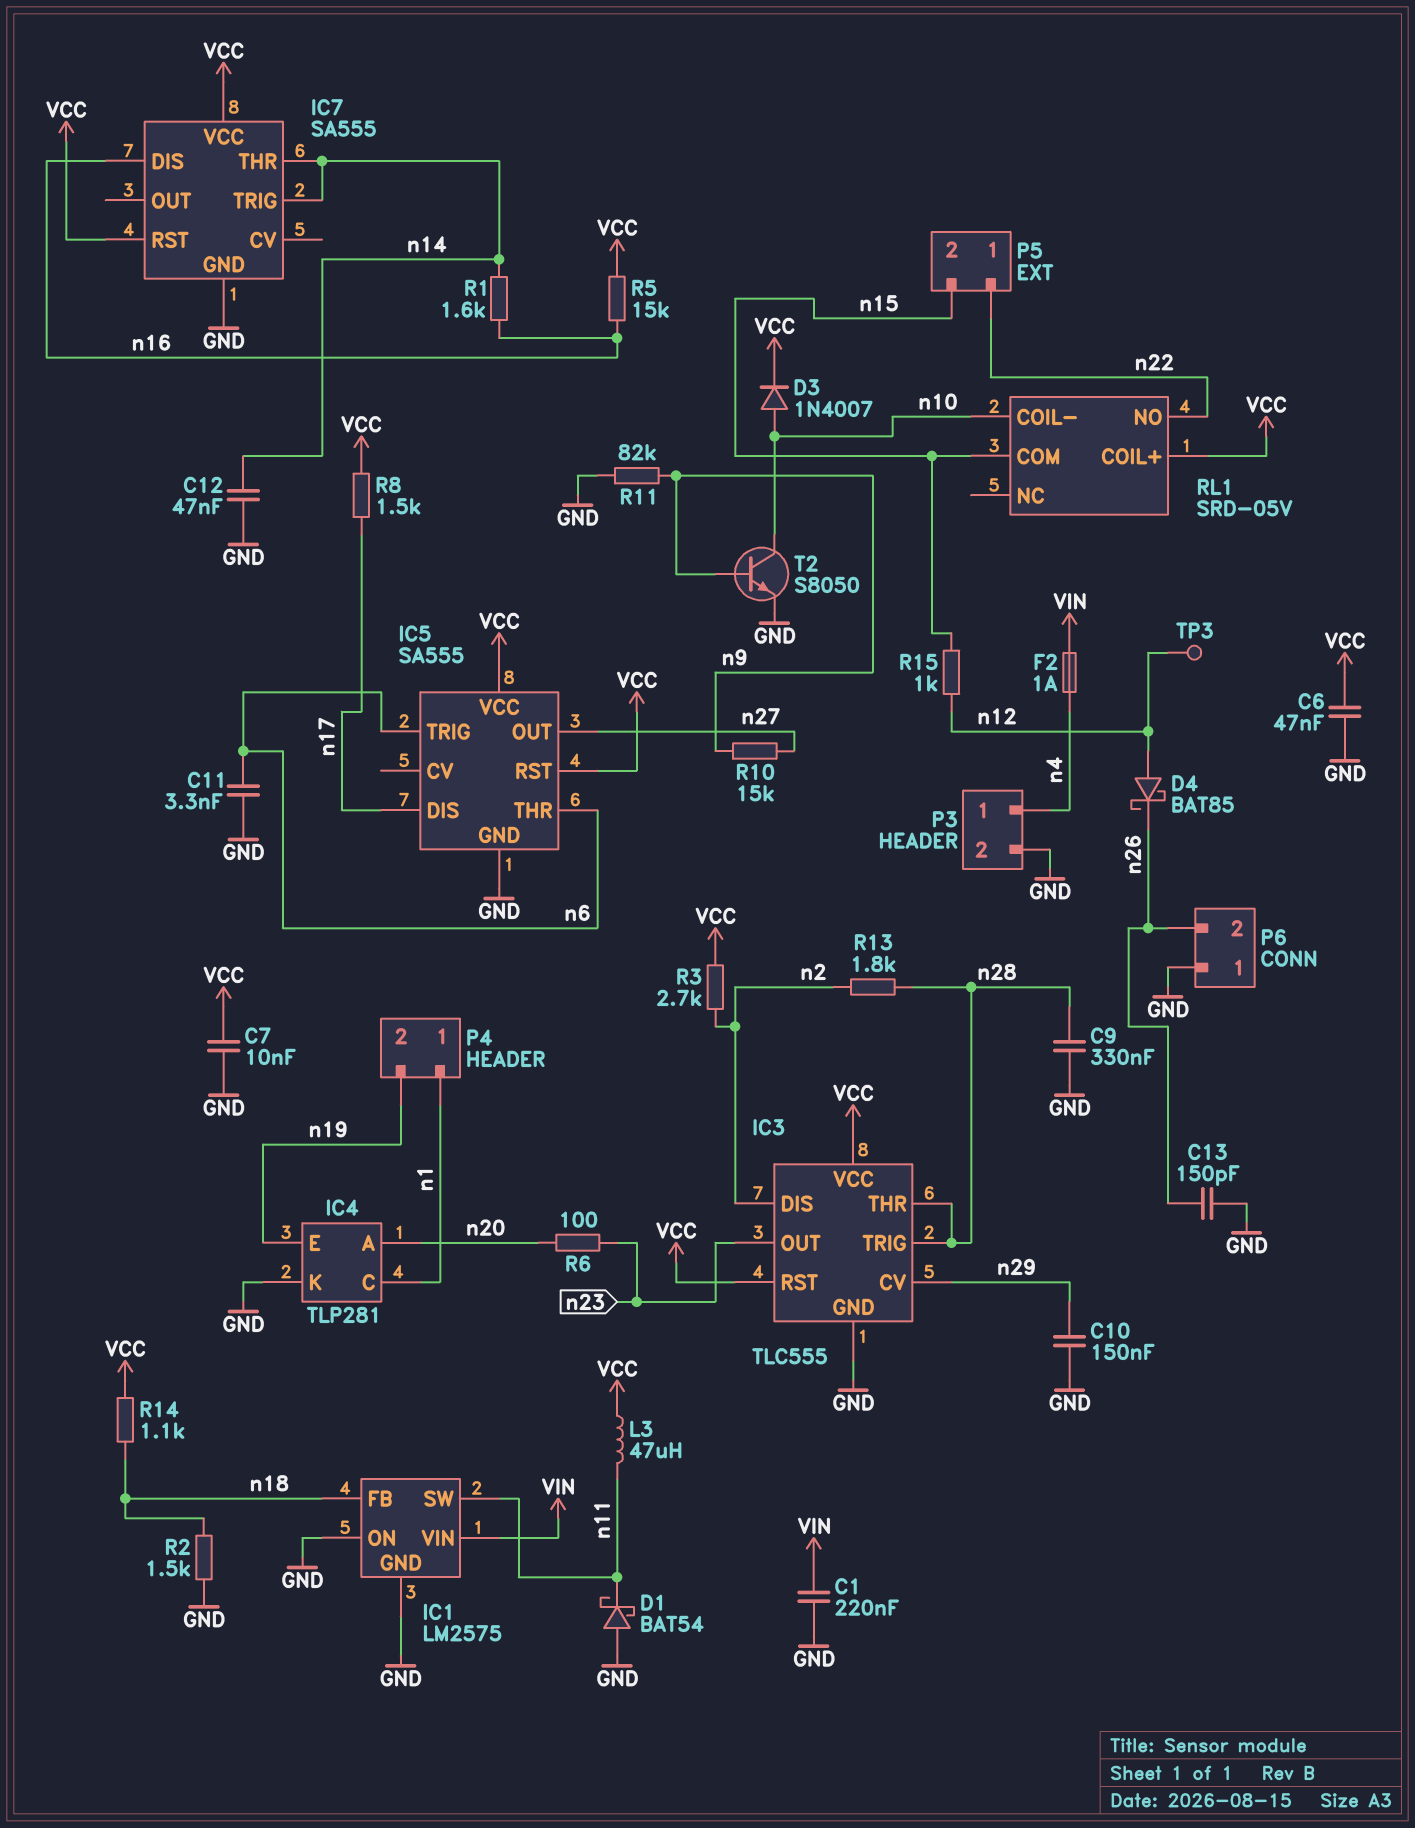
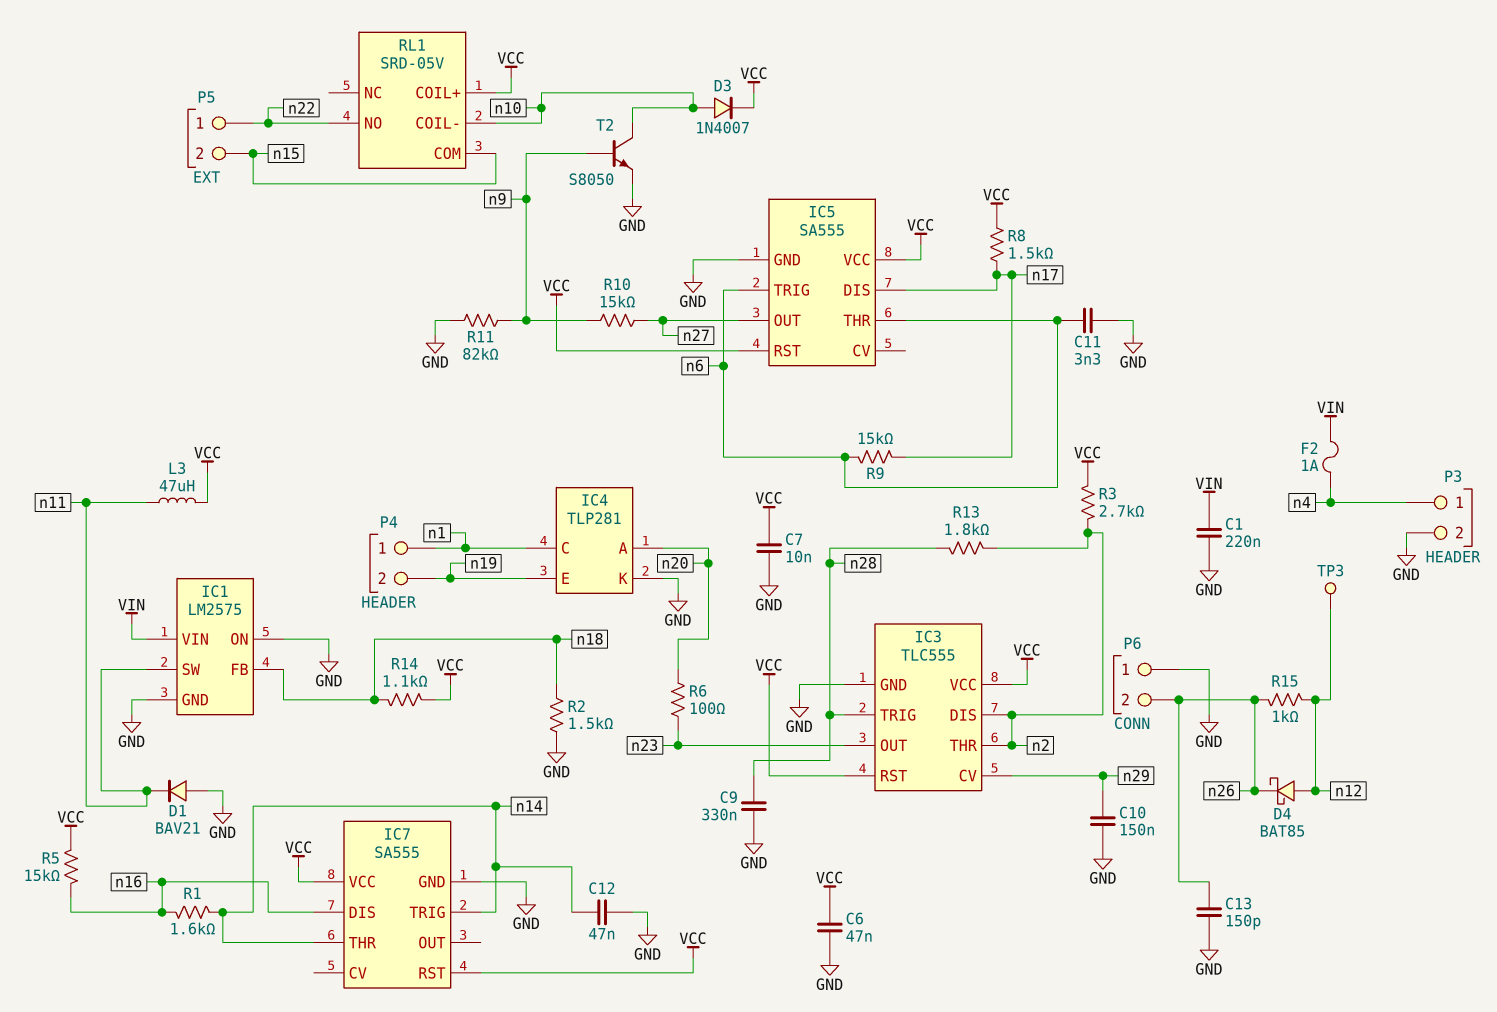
D1: schottky BAT54 (A GND, K n11) -> diode BAV21 (A GND, K n11)
IC3 pin THR: n28 -> n2
R9: none -> 15k (n6, n17)
R15: 1k (n12, n15) -> 1k (n12, n26)

